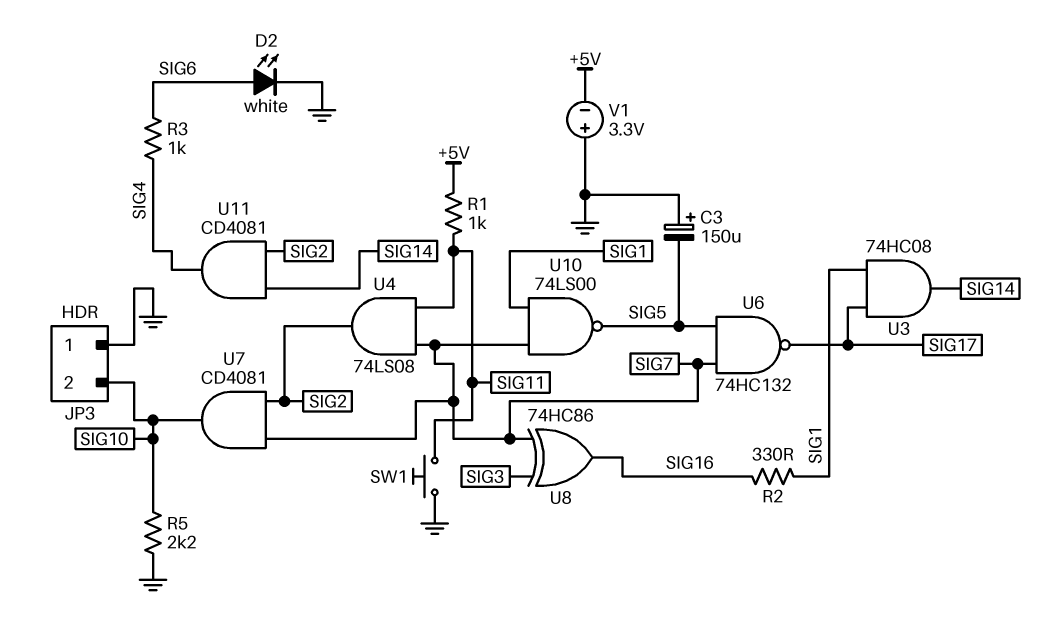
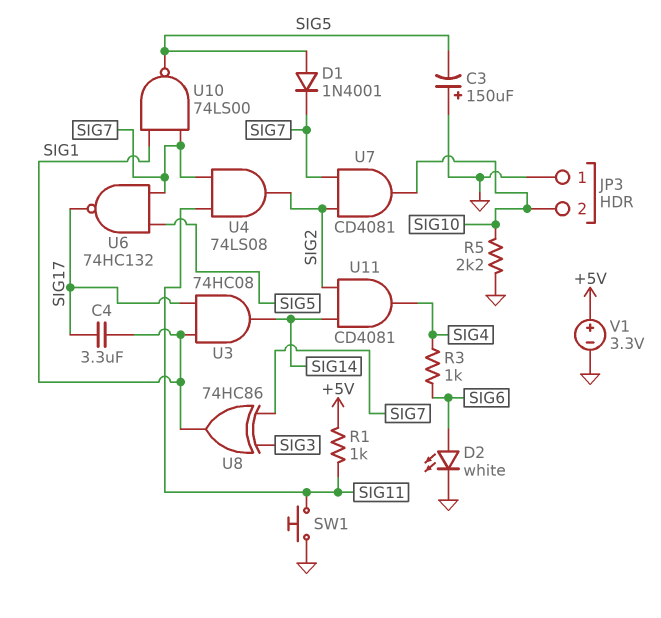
C4: none -> 3.3uF (SIG1, SIG17)
D1: none -> diode 1N4001 (A SIG5, K SIG7)
R2: 330 (SIG1, SIG16) -> none
U8: XOR 74HC86 (in SIG3, in SIG7, out SIG16) -> XOR 74HC86 (in SIG3, in SIG7, out SIG1)
V1: 3.3V (plus GND, minus +5V) -> 3.3V (plus +5V, minus GND)

